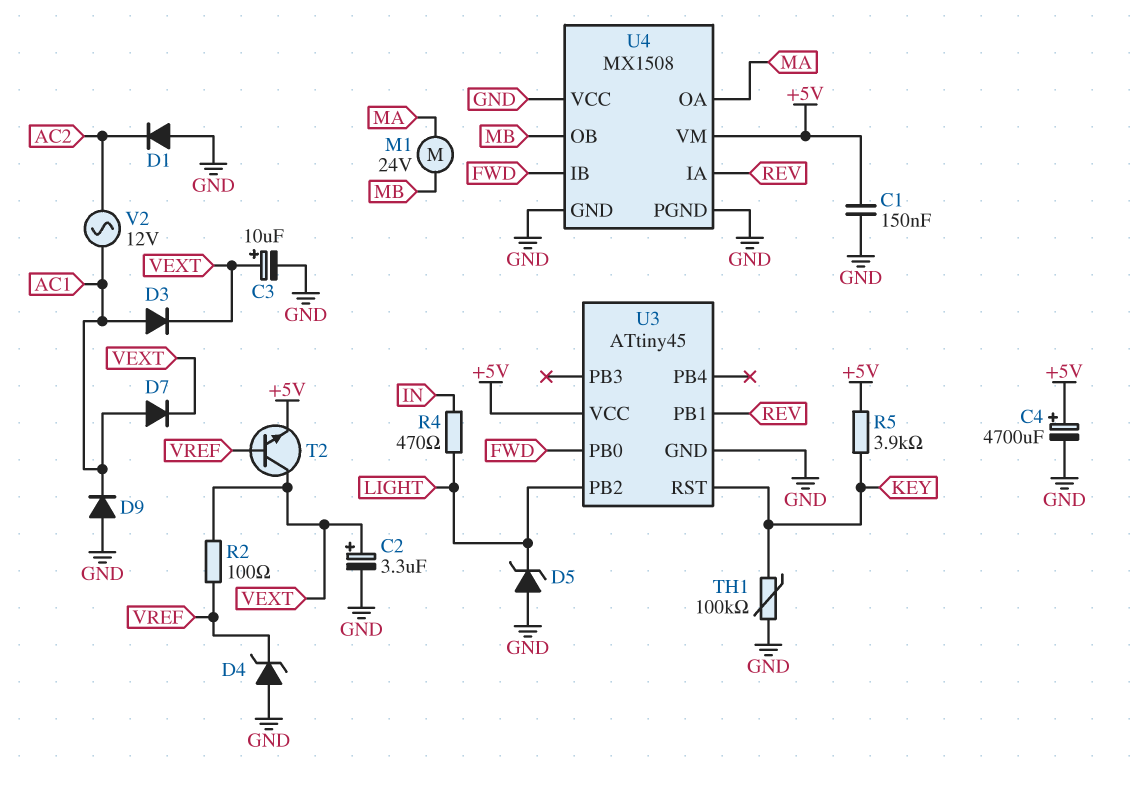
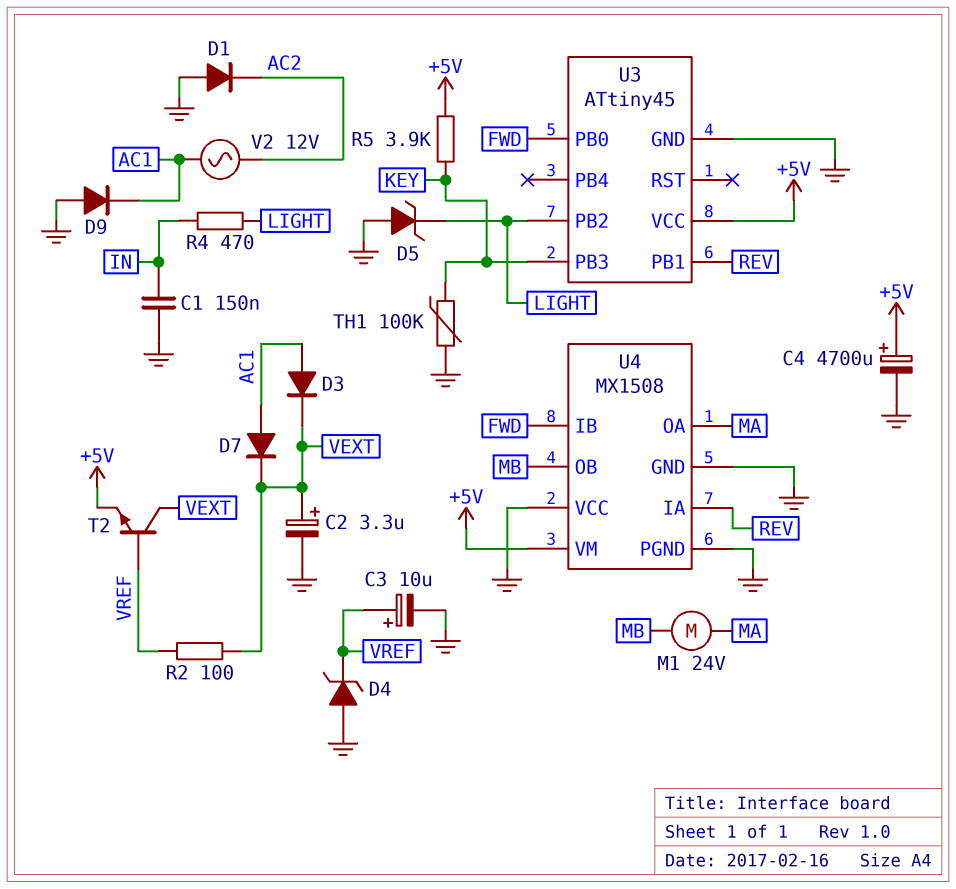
C1: 150nF (+5V, GND) -> 150nF (GND, IN)
C3: 10uF (plus VEXT, minus GND) -> 10uF (plus VREF, minus GND)
U3 pin PB3: none -> KEY
U3 pin RST: KEY -> none

